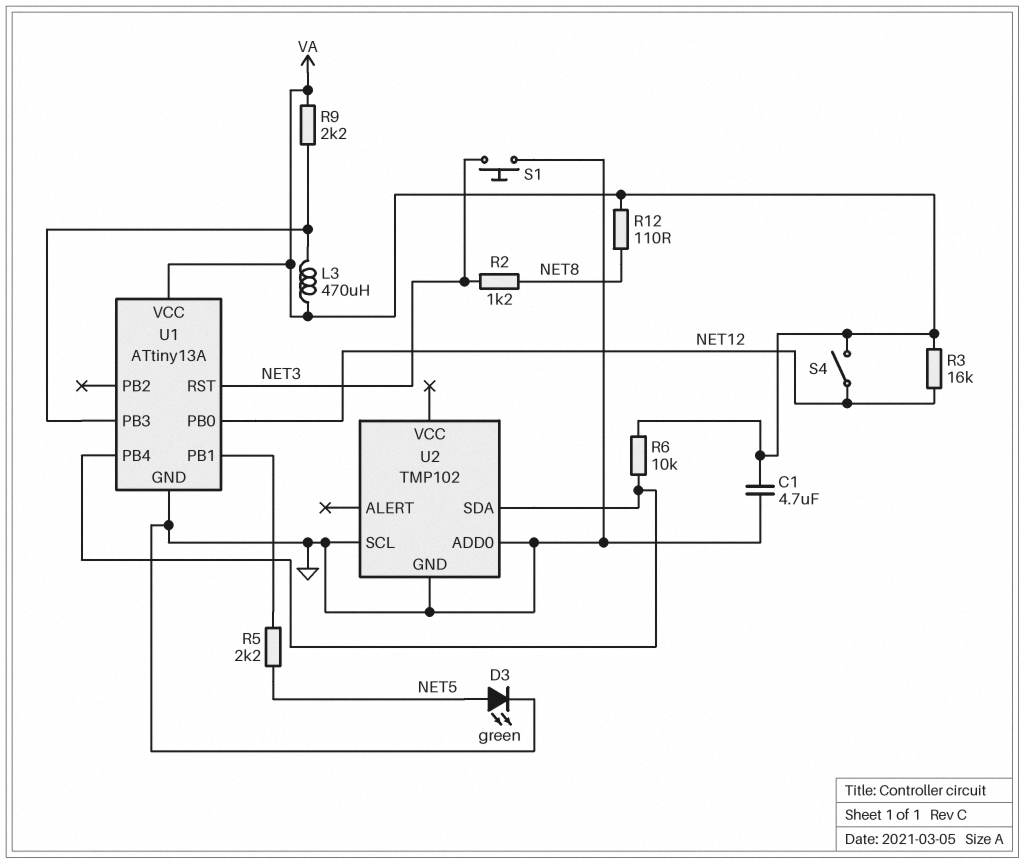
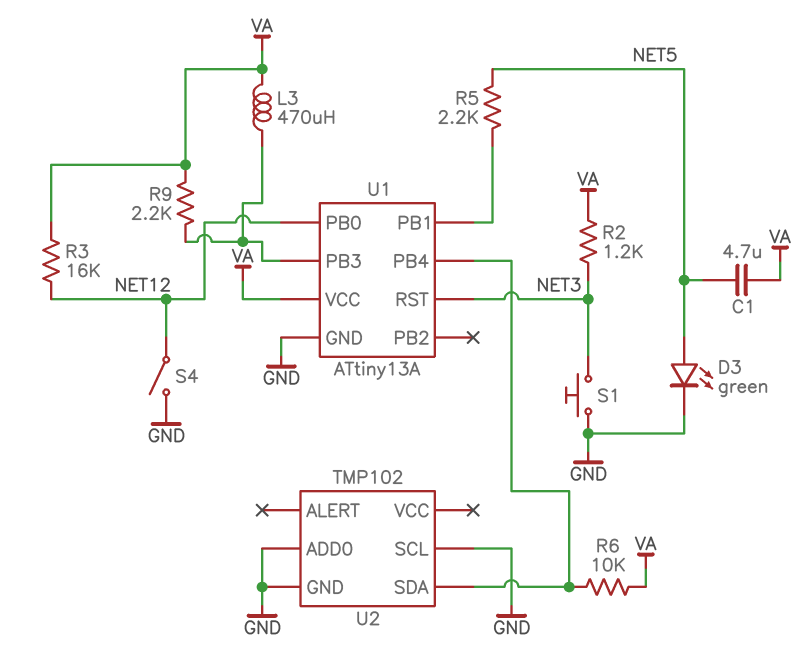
C1: 4.7uF (GND, VA) -> 4.7uF (NET5, VA)
R2: 1.2k (NET3, NET8) -> 1.2k (NET3, VA)
R12: 110 (NET8, VA) -> none
S4: switch (NET12, VA) -> switch (GND, NET12)

